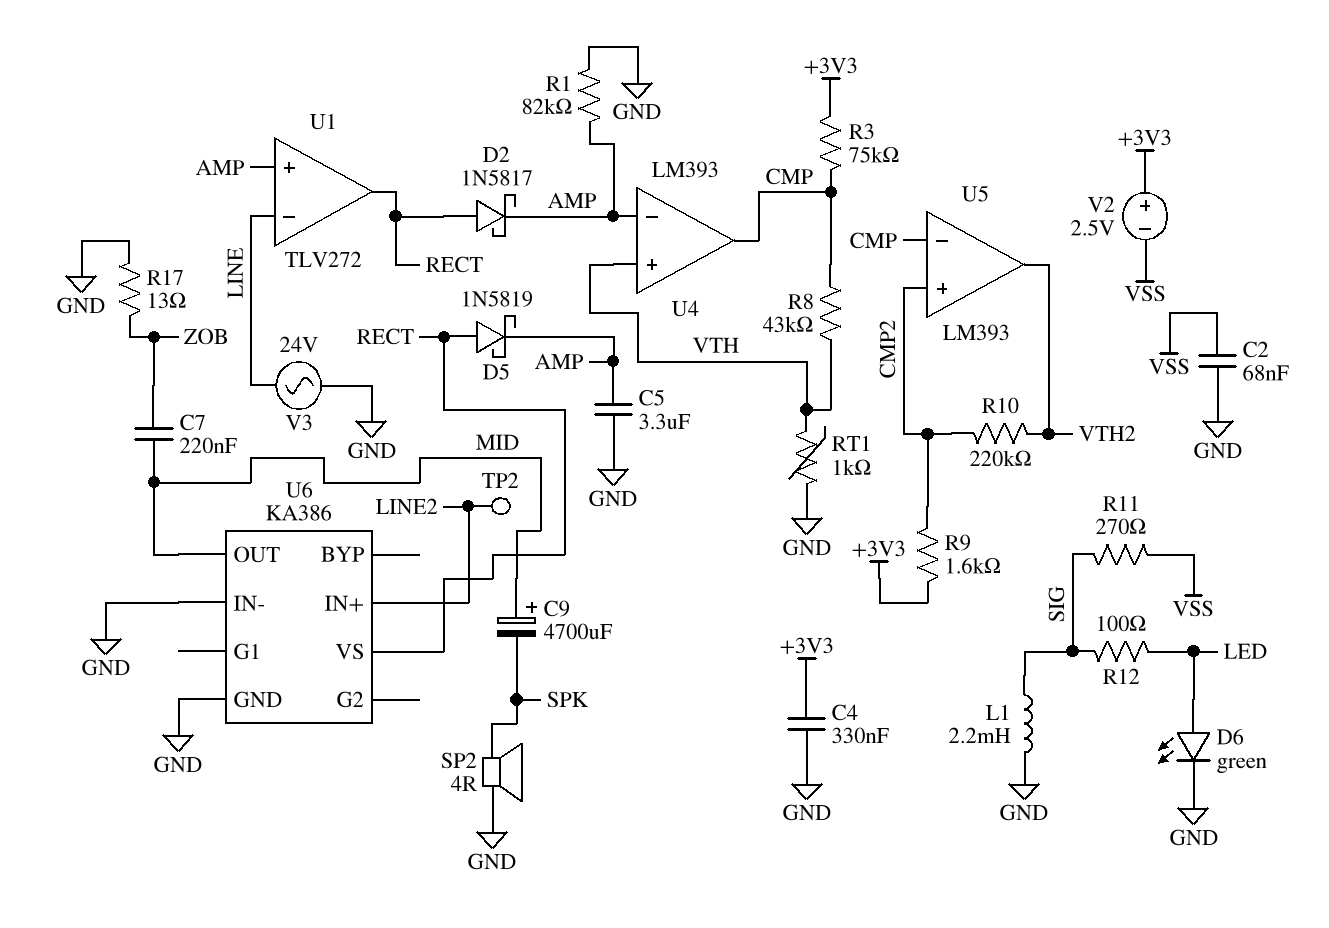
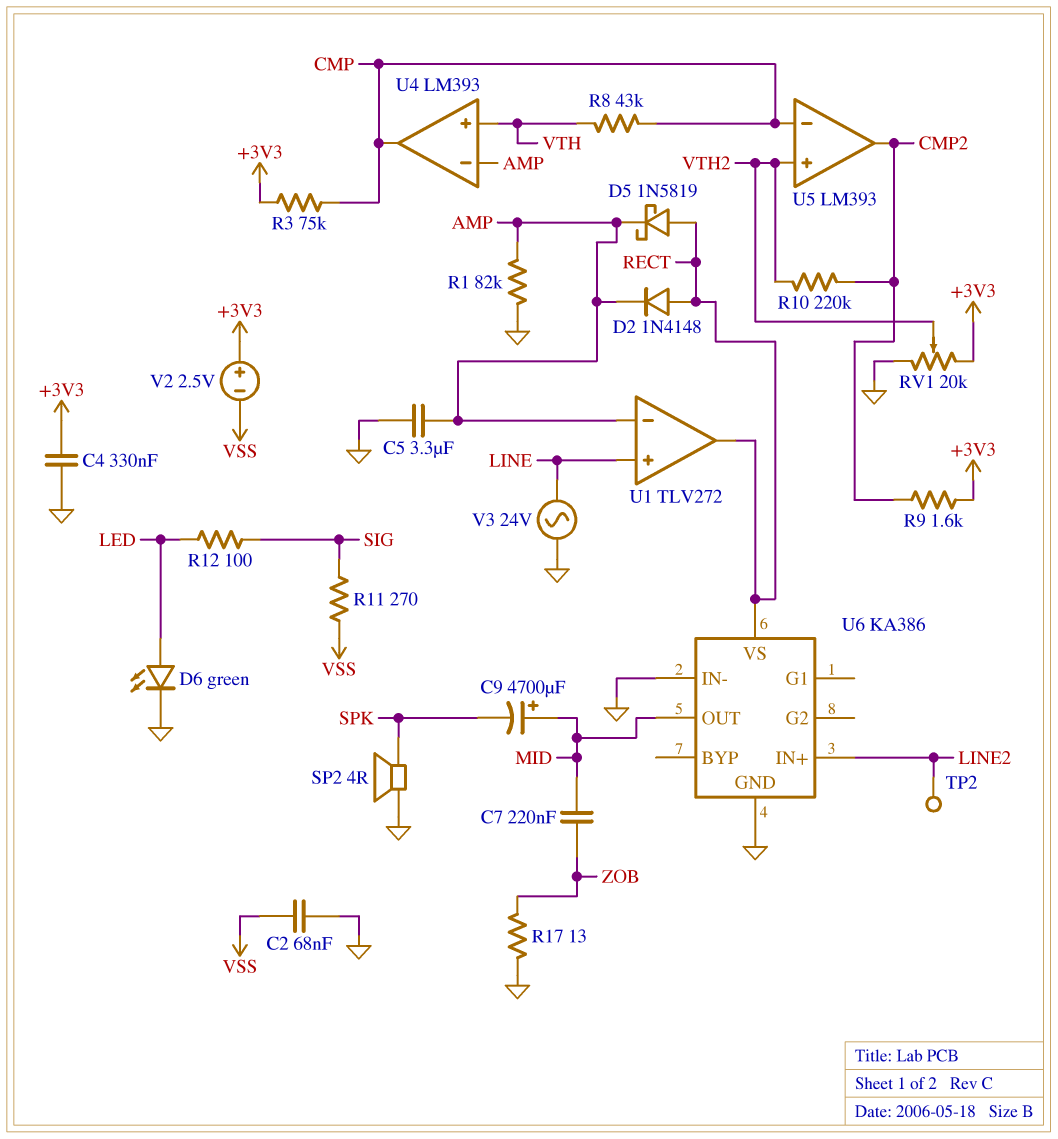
D2: schottky 1N5817 (A RECT, K AMP) -> diode 1N4148 (A RECT, K AMP)
L1: 2.2mH (GND, SIG) -> none
RT1: 1k (GND, VTH) -> none
RV1: none -> 20k (+3V3, GND, wiper VTH2)
U1 pin in+: AMP -> LINE
U1 pin in-: LINE -> AMP
U5 pin in+: CMP2 -> VTH2
U5 pin out: VTH2 -> CMP2

